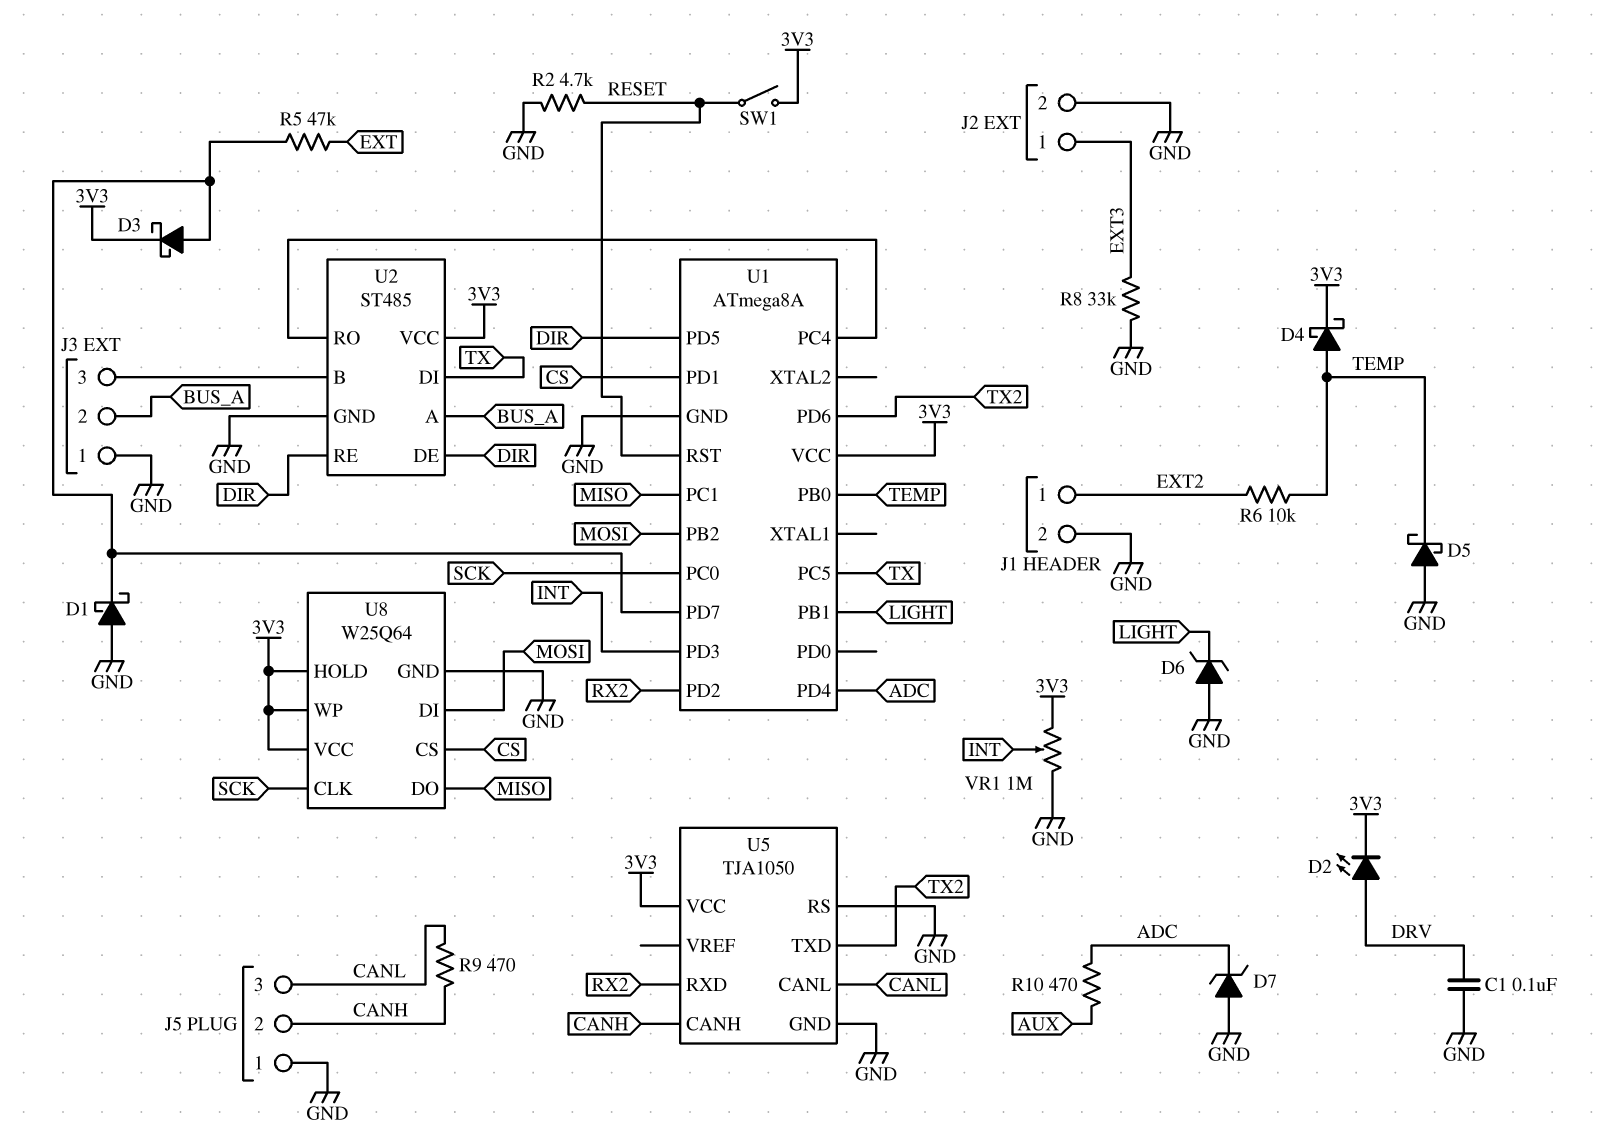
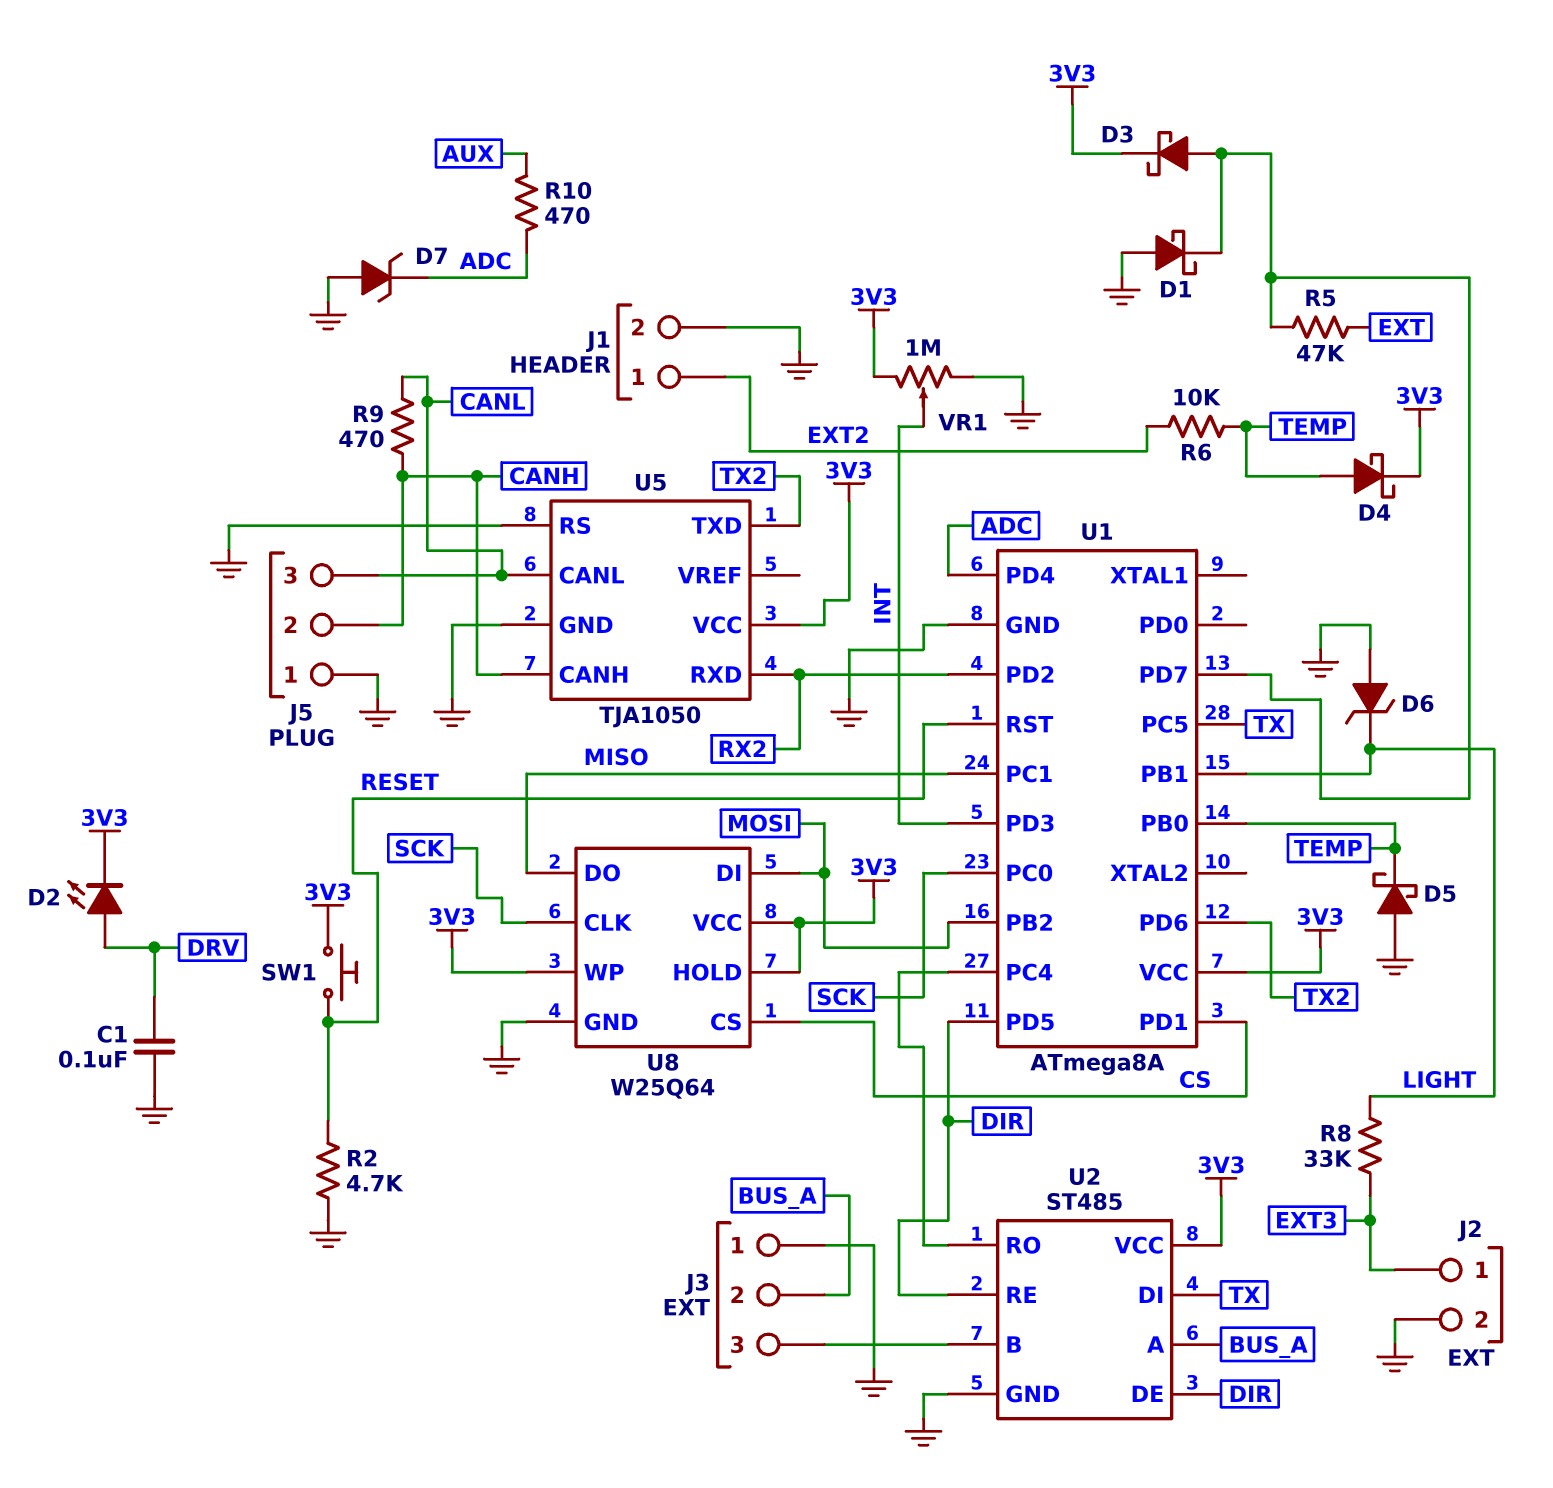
R8: 33k (EXT3, GND) -> 33k (EXT3, LIGHT)
SW1: switch (3V3, RESET) -> button (3V3, RESET)

